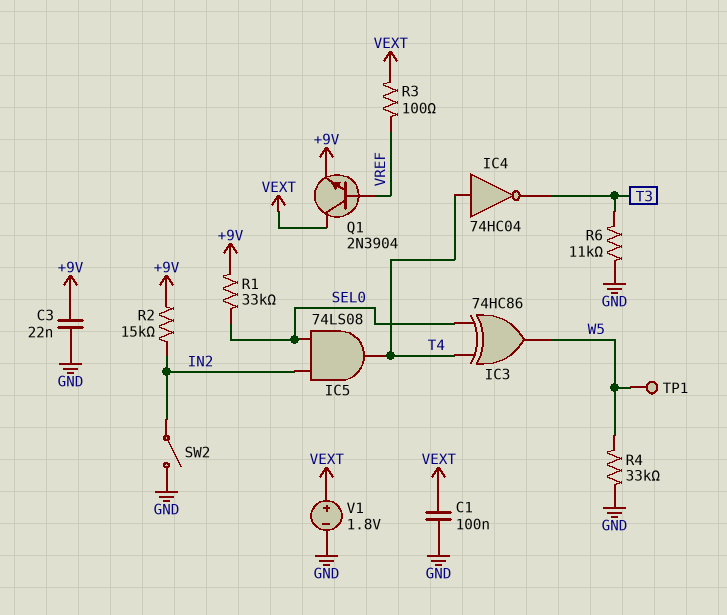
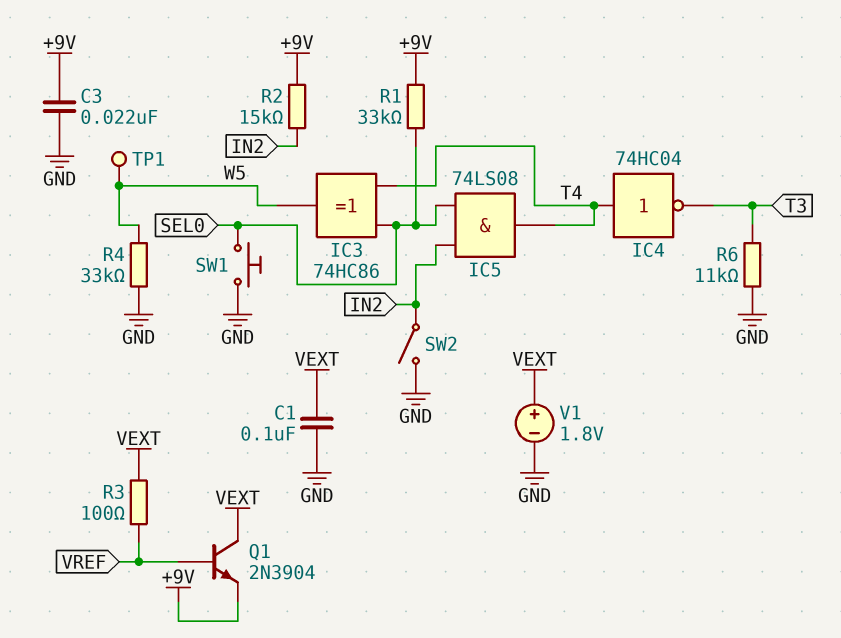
SW1: none -> button (GND, SEL0)

